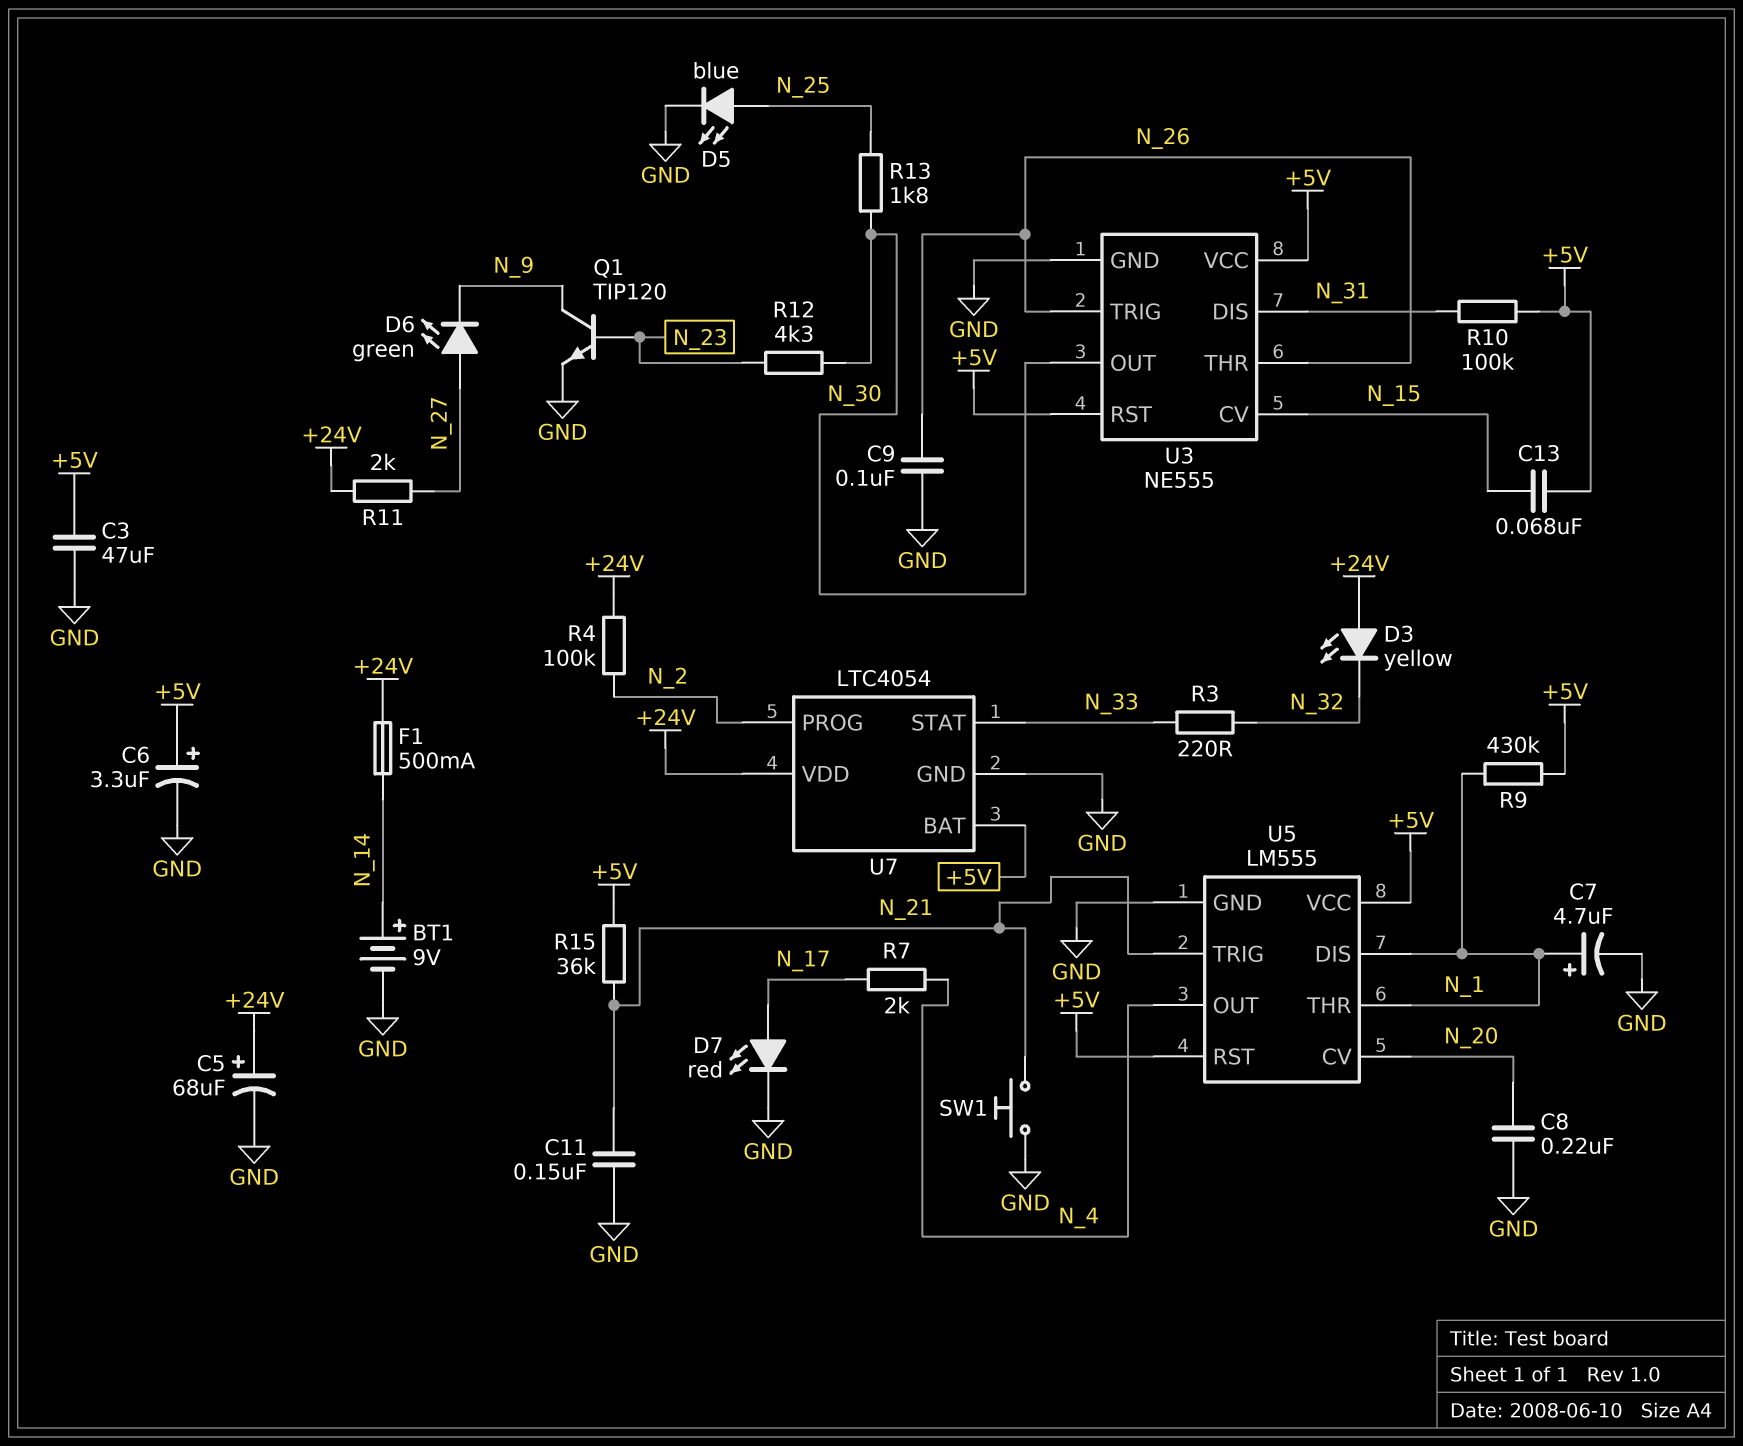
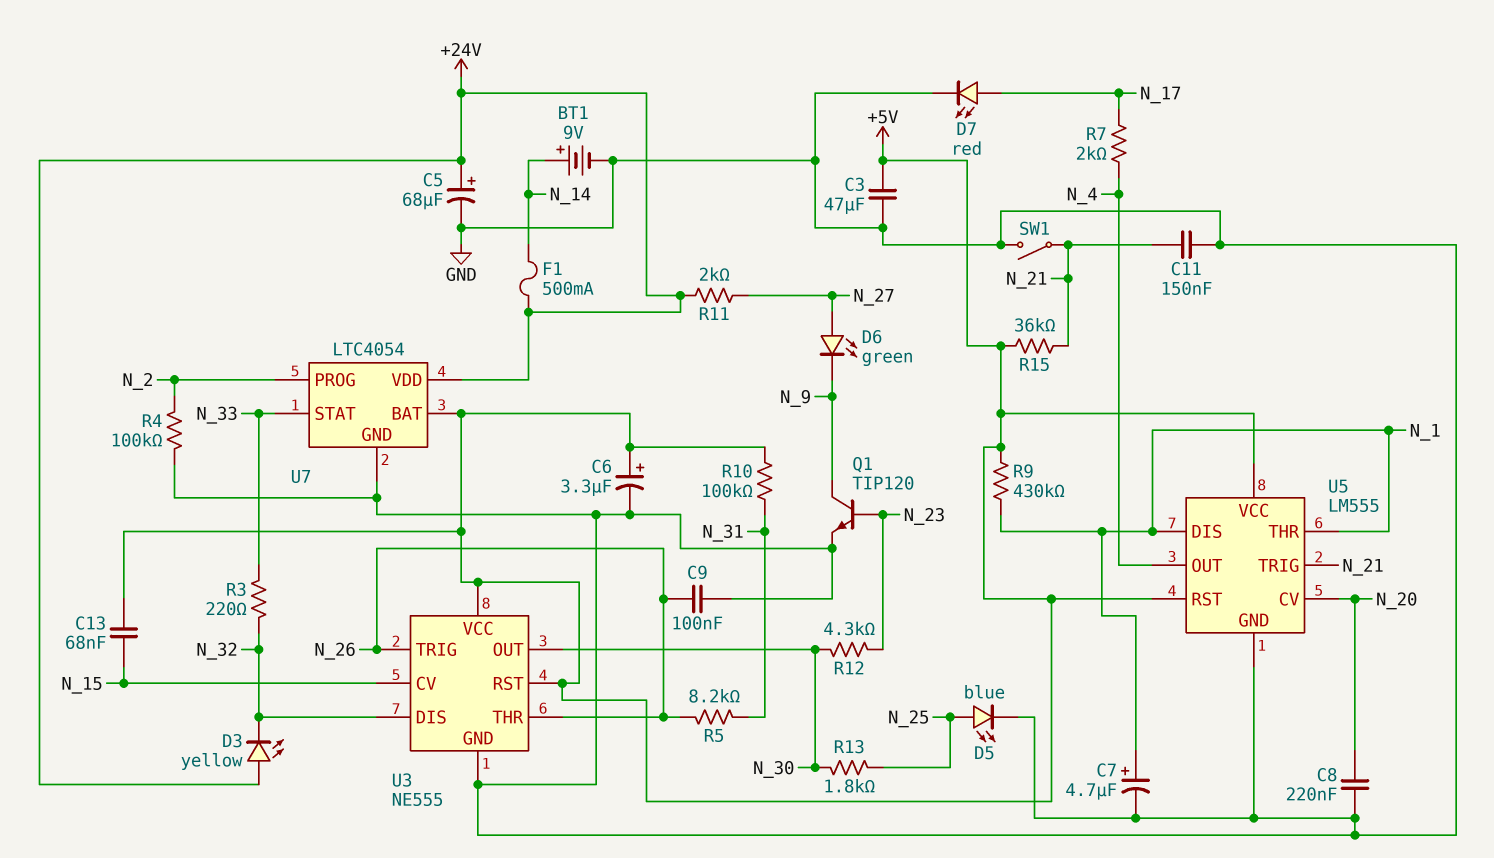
R4: 100k (+24V, N_2) -> 100k (GND, N_2)
R5: none -> 8.2k (N_26, N_31)
SW1: button (GND, N_21) -> switch (GND, N_21)
U3 pin DIS: N_31 -> N_32

